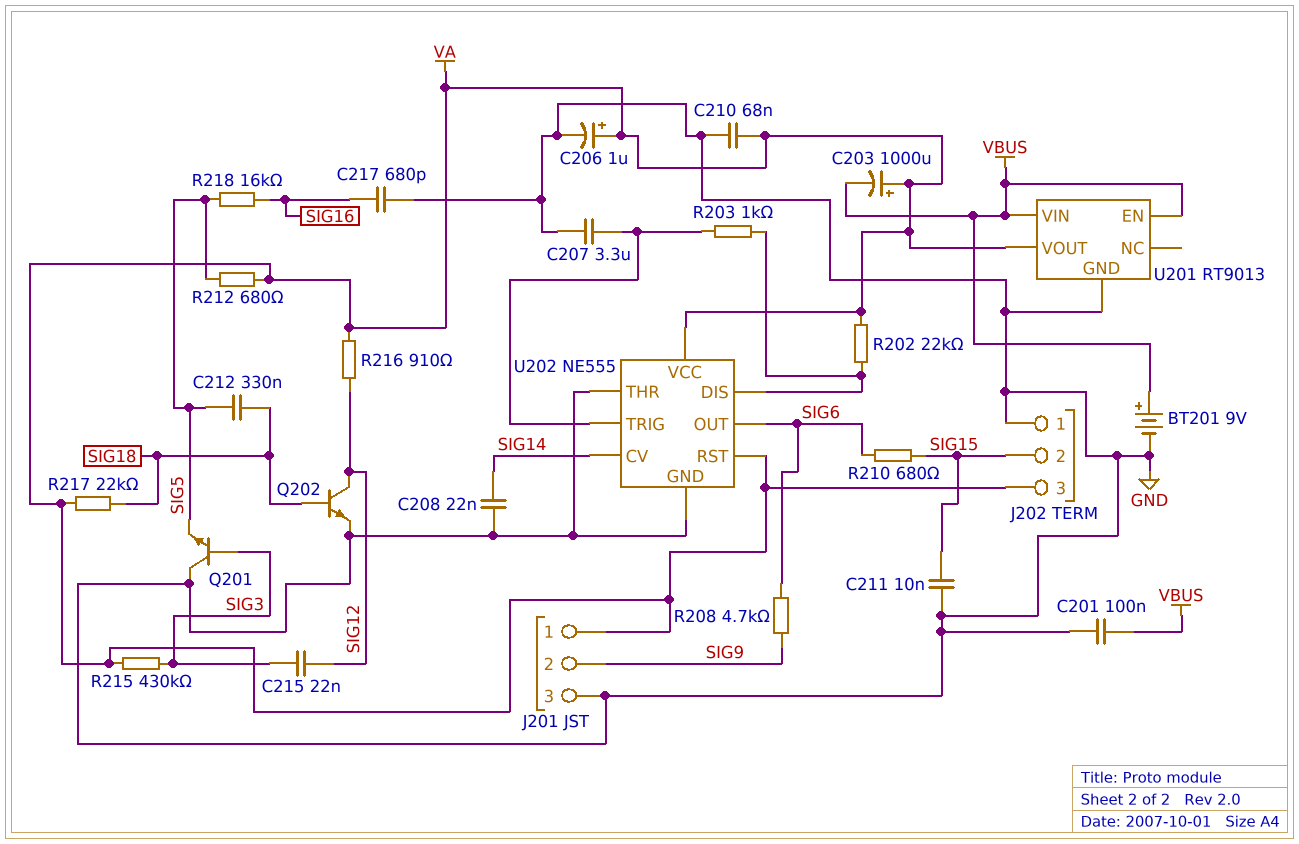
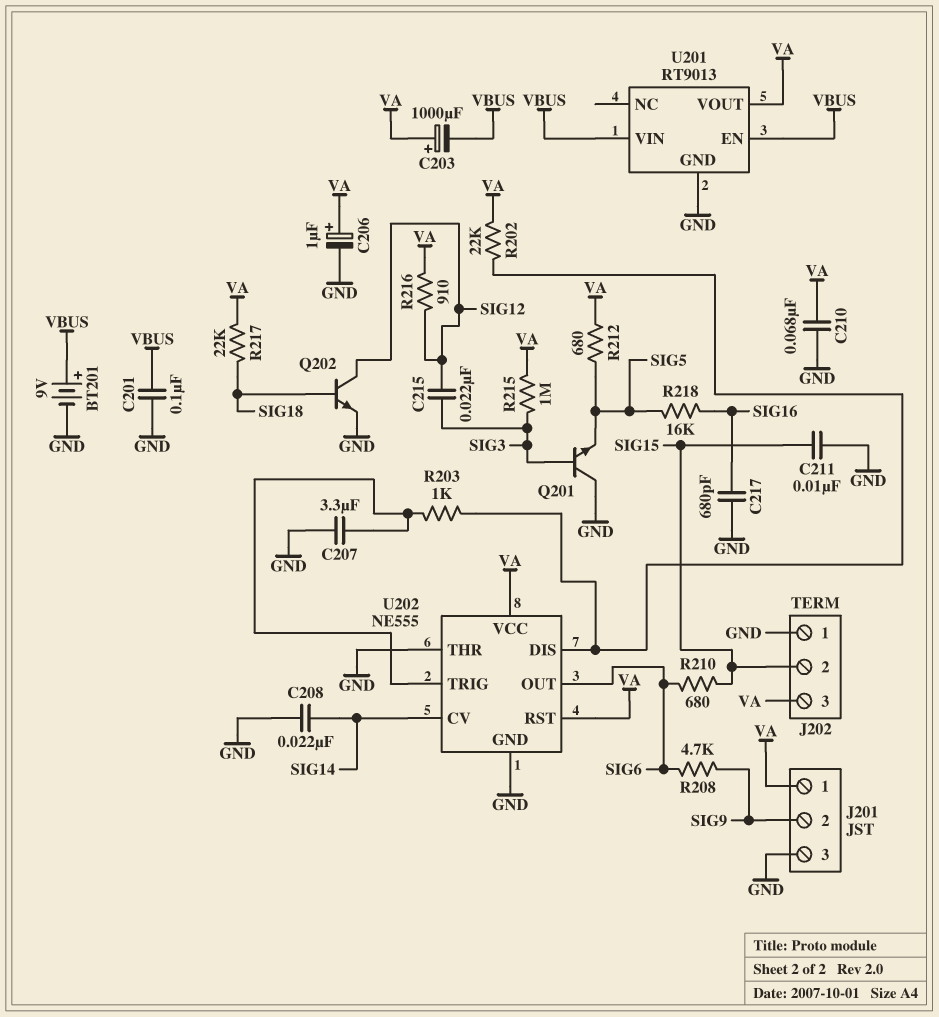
C212: 330nF (SIG5, SIG18) -> none
R215: 430k (SIG3, VA) -> 1M (SIG3, VA)

